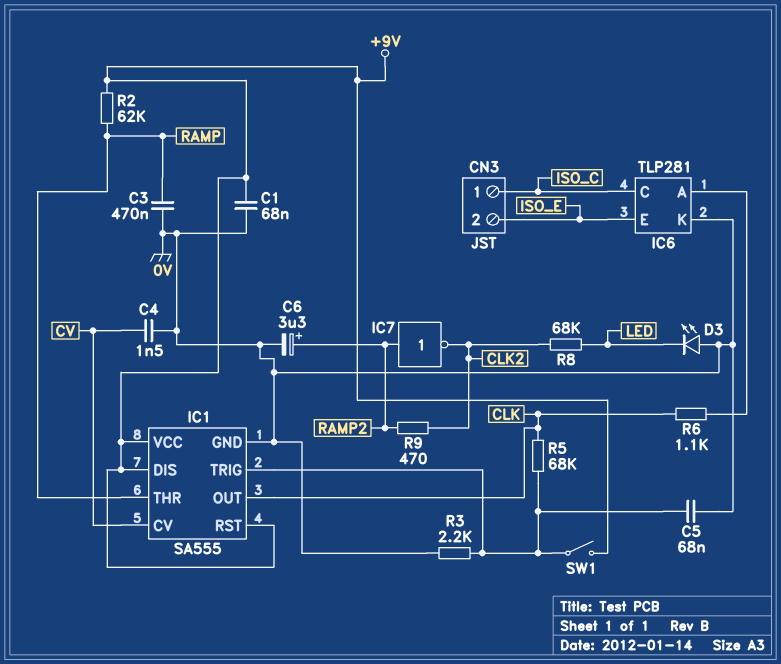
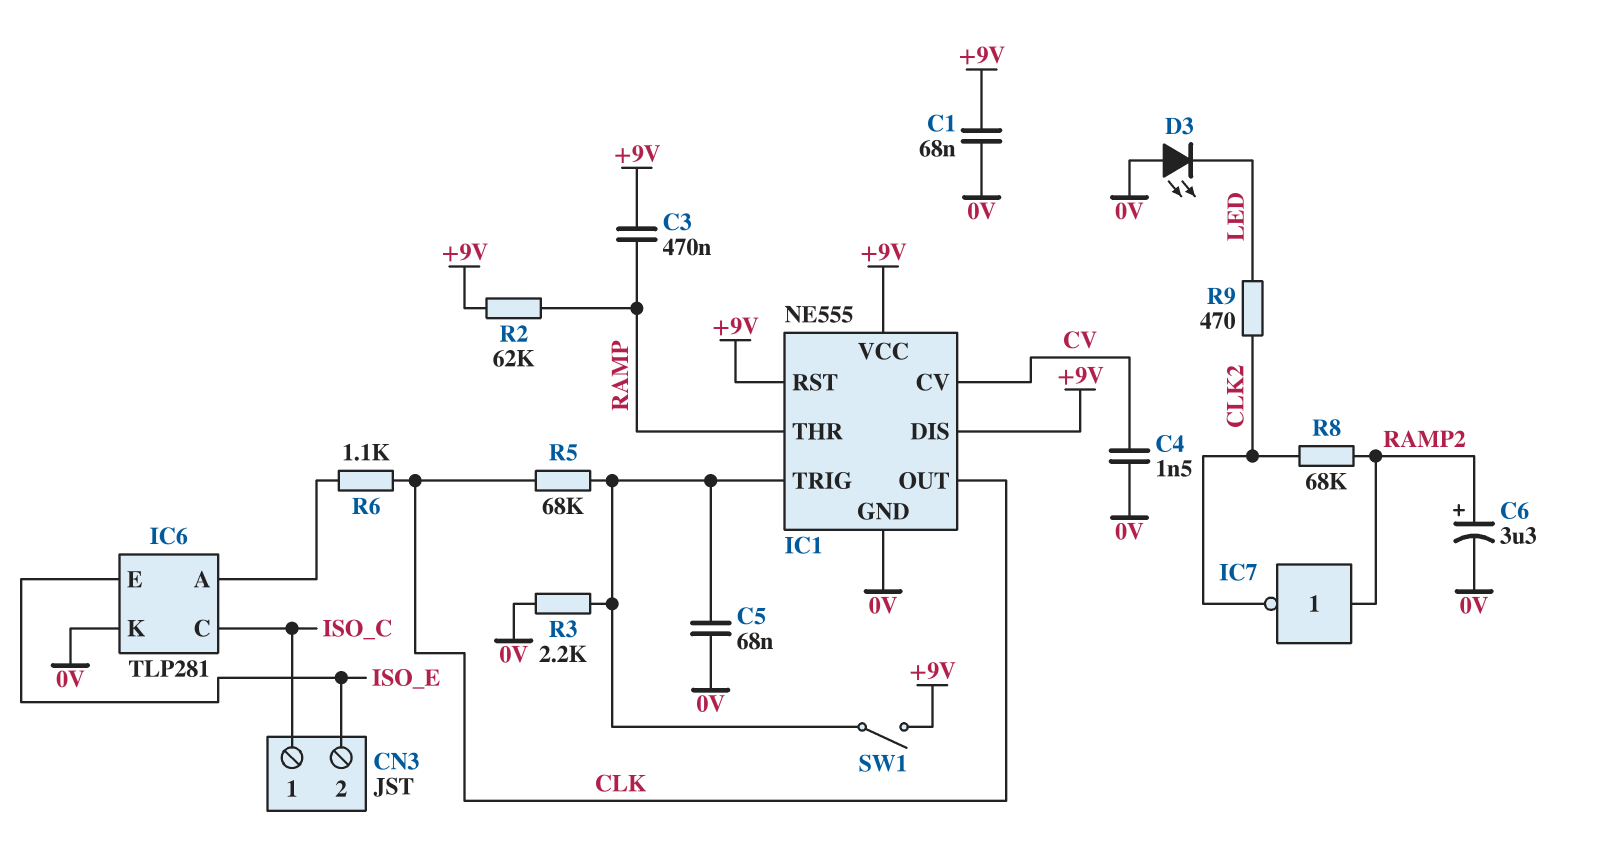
C3: 470nF (0V, RAMP) -> 470nF (+9V, RAMP)
IC1: SA555 -> NE555
R8: 68k (CLK2, LED) -> 68k (CLK2, RAMP2)
R9: 470 (CLK2, RAMP2) -> 470 (CLK2, LED)

